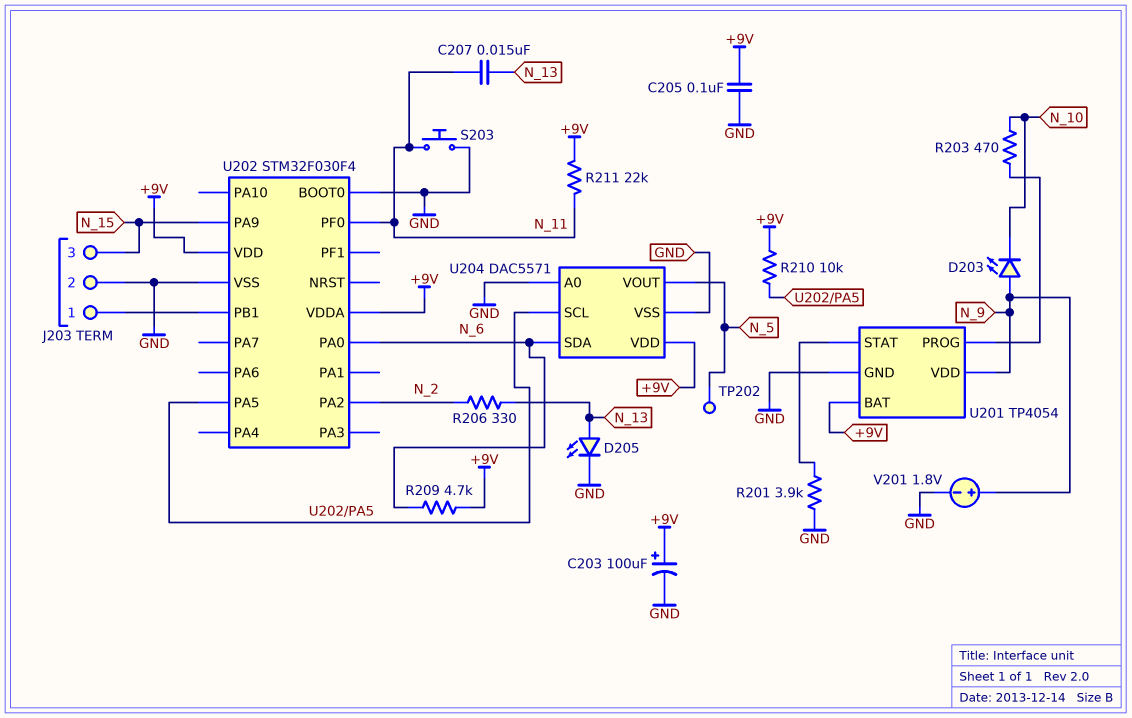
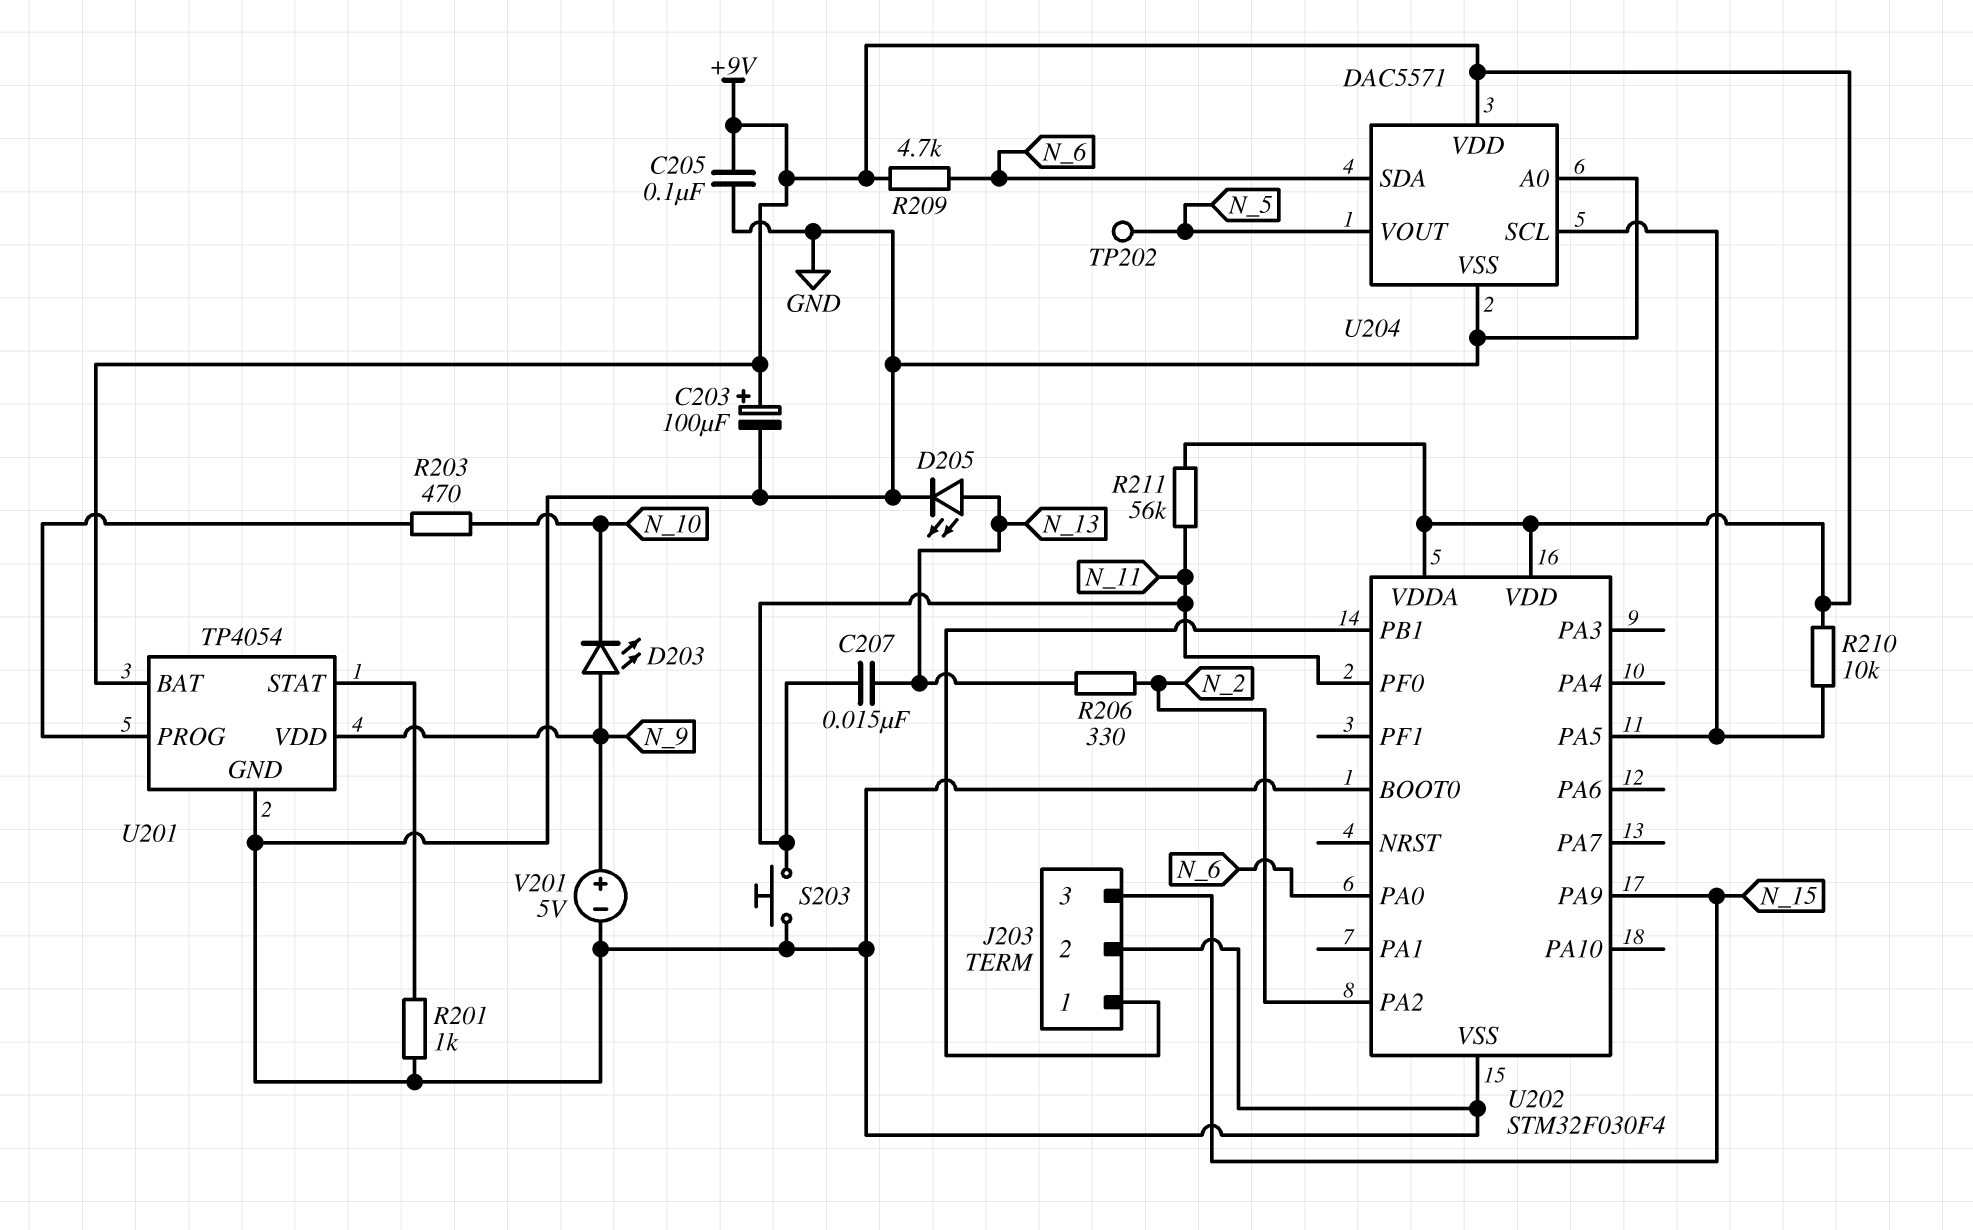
R201: 3.9k (GND, U201/STAT) -> 1k (GND, U201/STAT)
R211: 22k (+9V, N_11) -> 56k (+9V, N_11)
V201: 1.8V (plus N_9, minus GND) -> 5V (plus N_9, minus GND)

